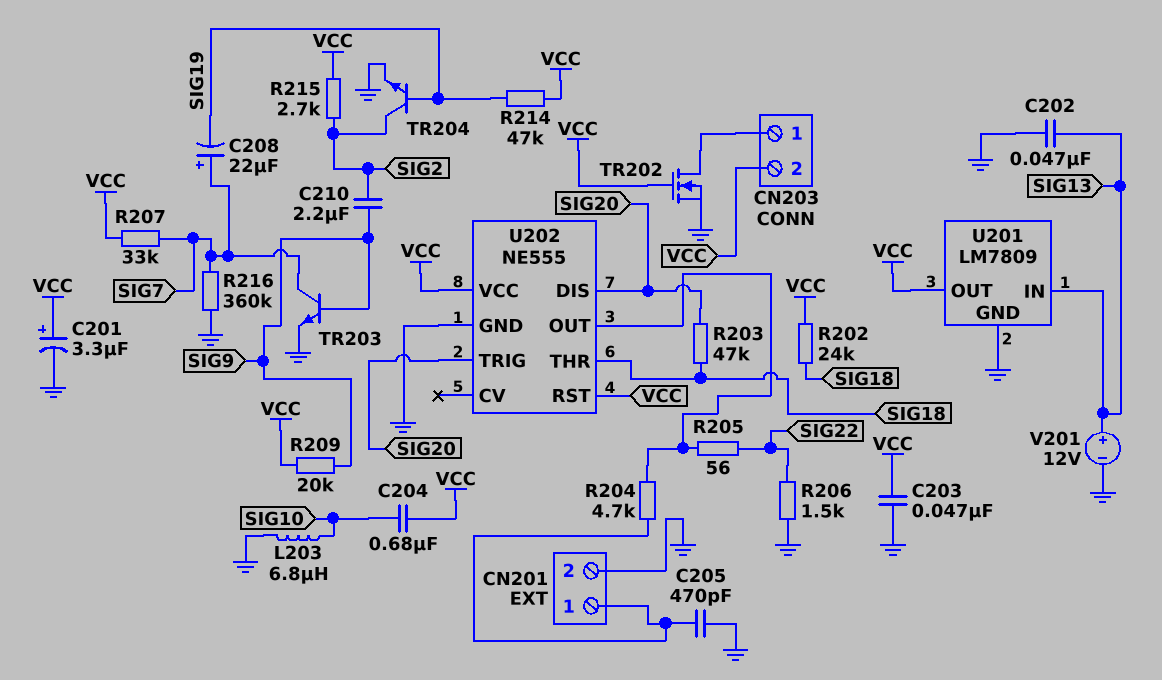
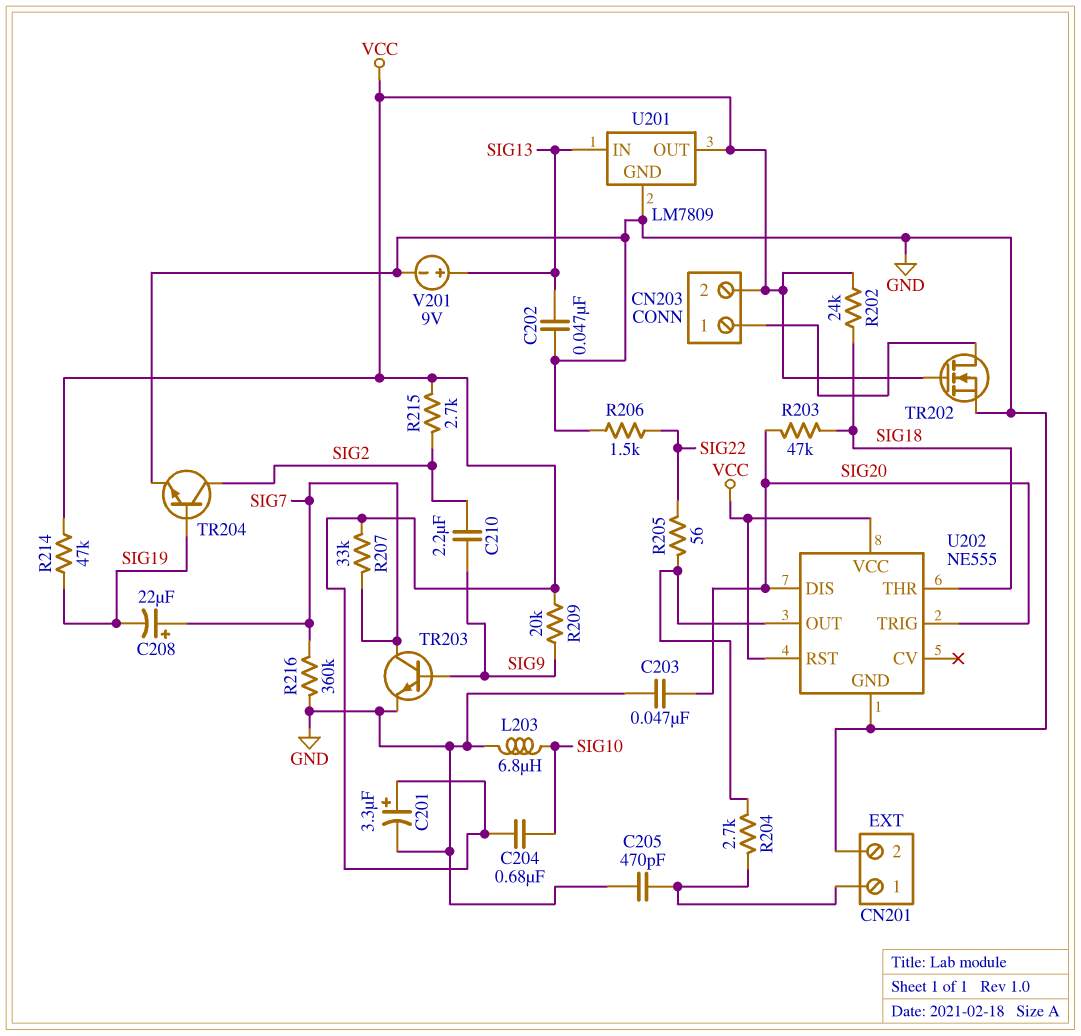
C203: 47nF (GND, VCC) -> 47nF (GND, SIG20)
R204: 4.7k (CN201/1, U202/OUT) -> 2.7k (CN201/1, U202/OUT)
V201: 12V (plus SIG13, minus GND) -> 9V (plus SIG13, minus GND)

